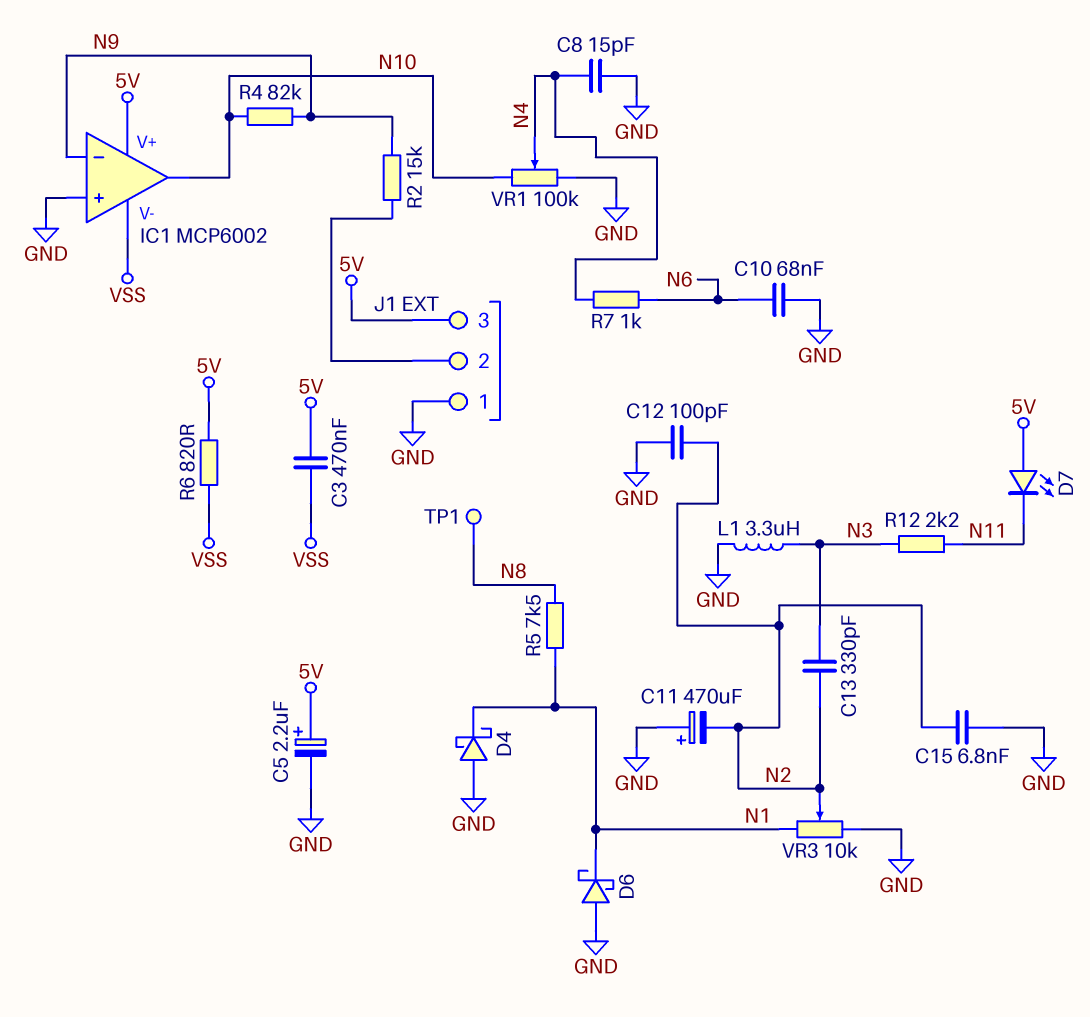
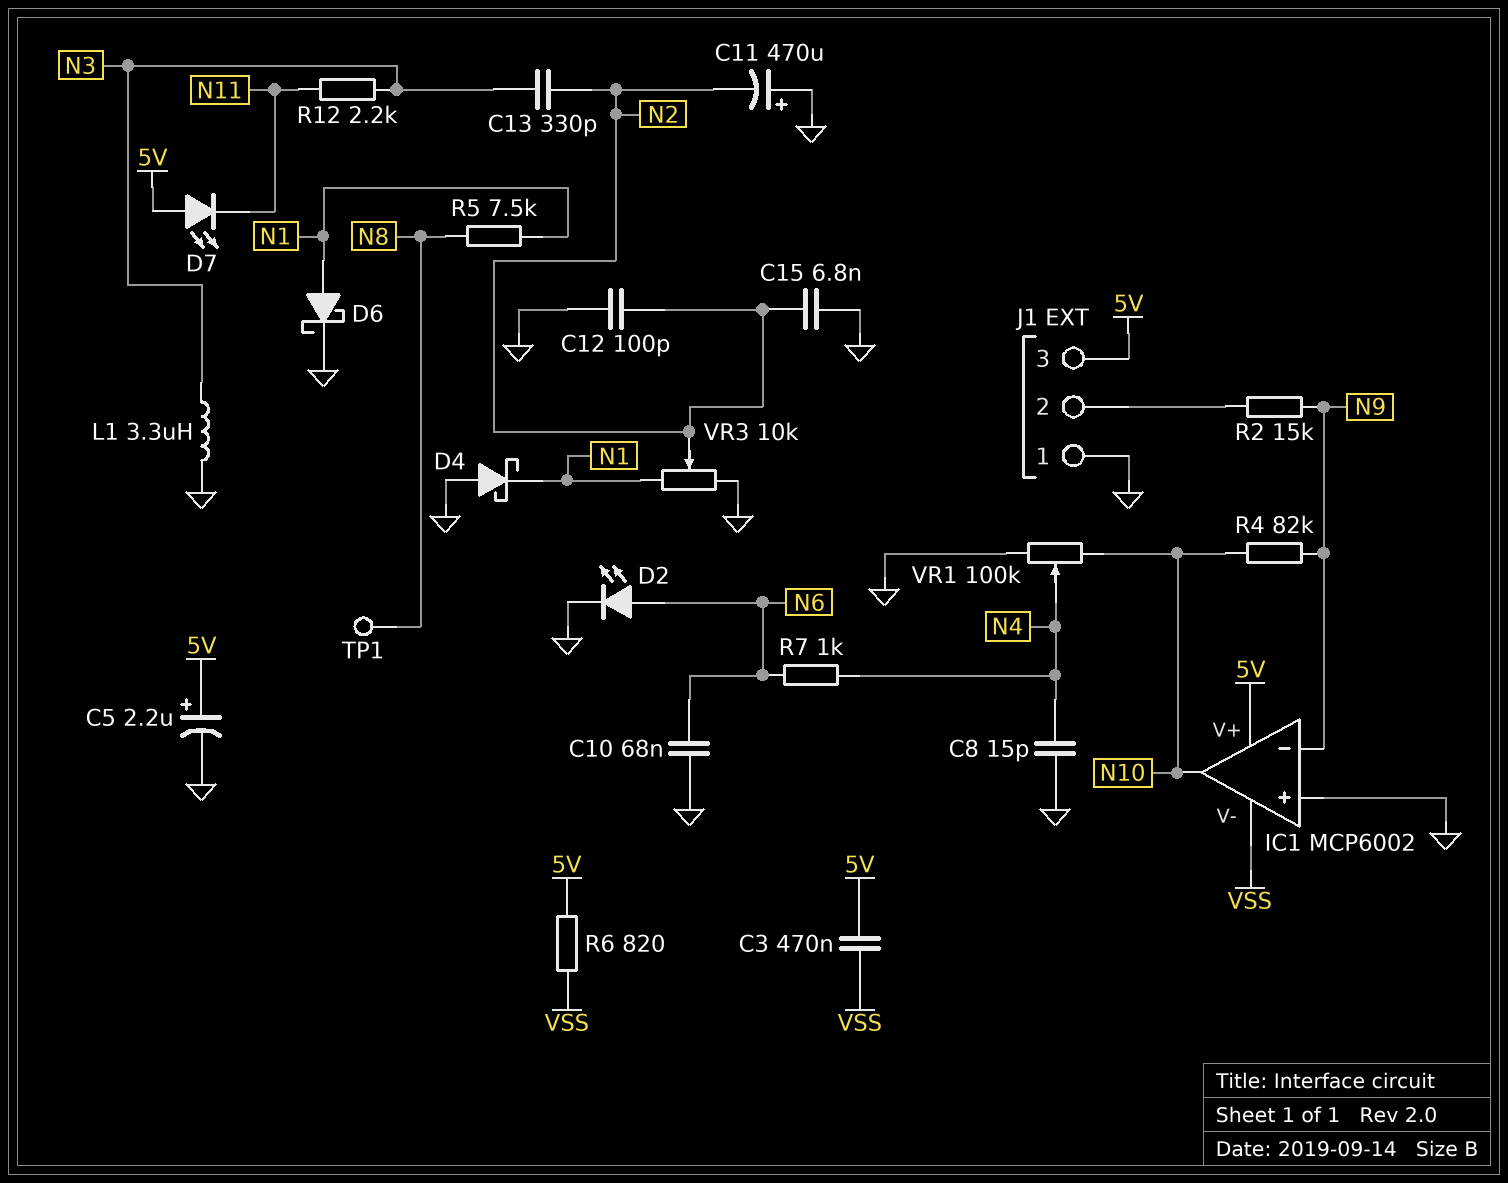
D2: none -> LED (A N6, K GND)
D6: schottky (A GND, K N1) -> schottky (A N1, K GND)

